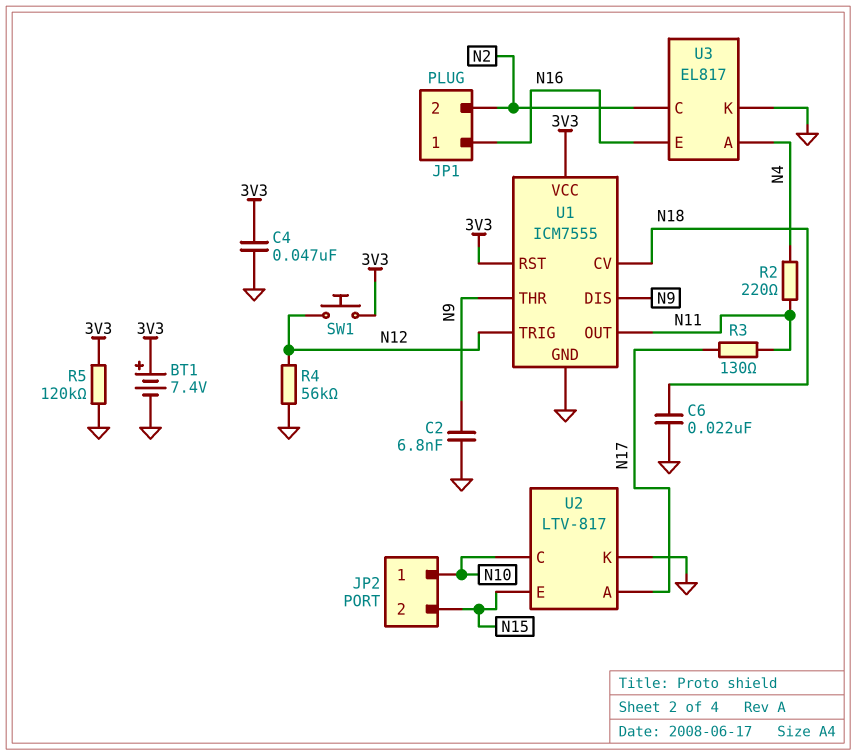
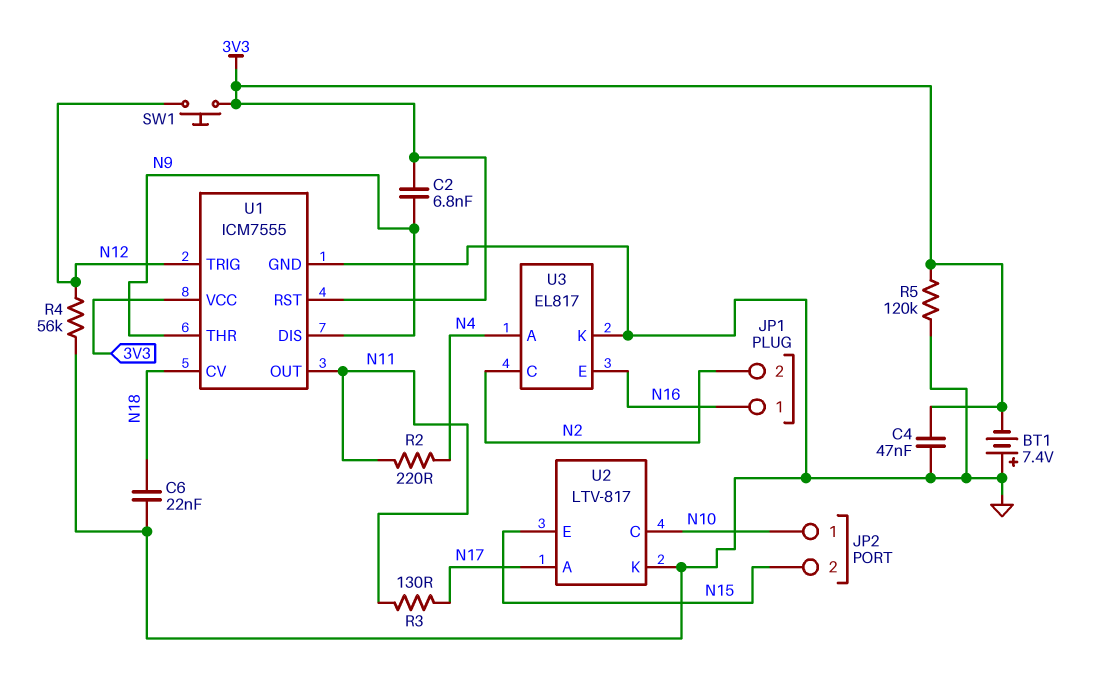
BT1: 7.4V (plus 3V3, minus GND) -> 7.4V (plus GND, minus 3V3)
C2: 6.8nF (GND, N9) -> 6.8nF (3V3, N9)

